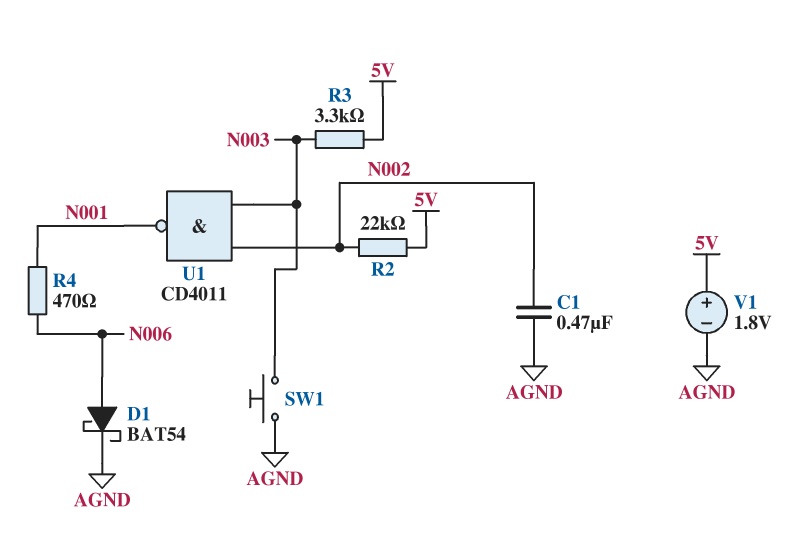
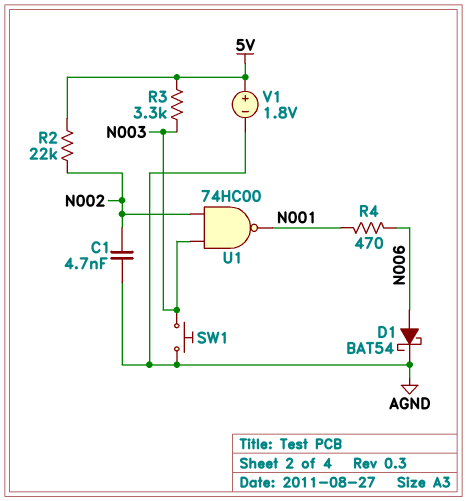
C1: 470nF (AGND, N002) -> 4.7nF (AGND, N002)
U1: NAND CD4011 (in N002, in N003, out N001) -> NAND 74HC00 (in N002, in N003, out N001)

